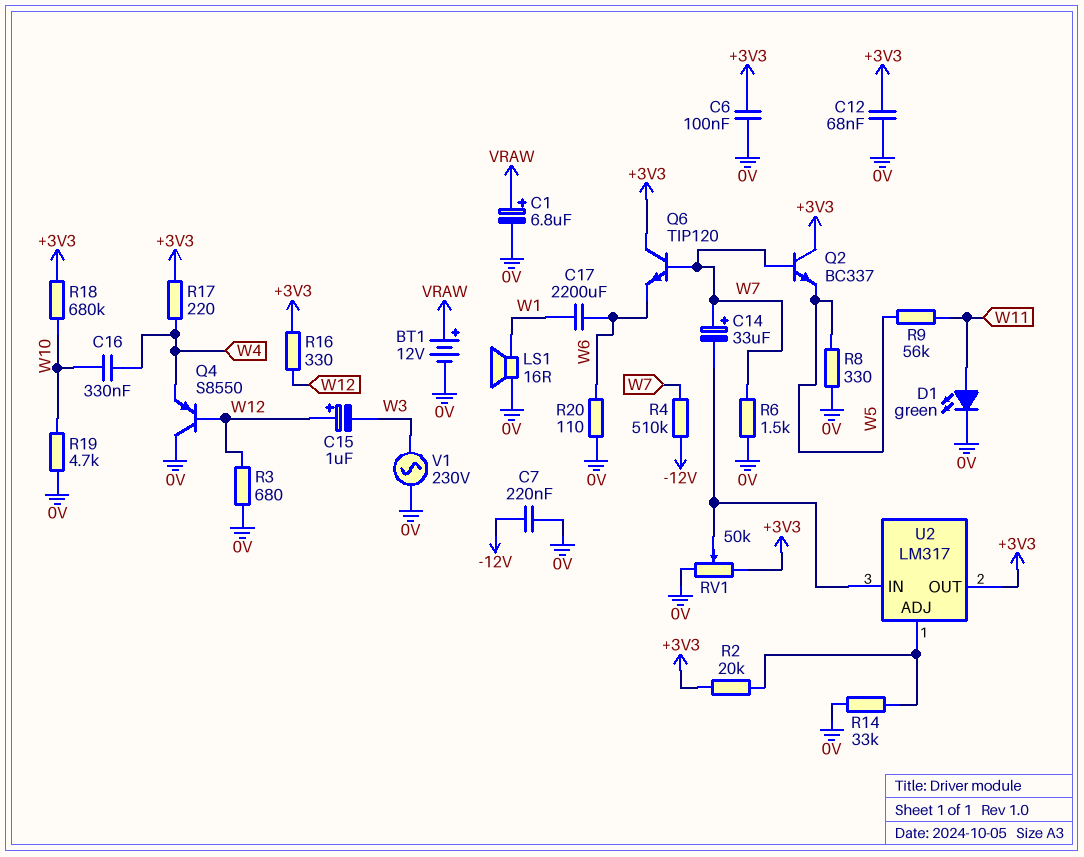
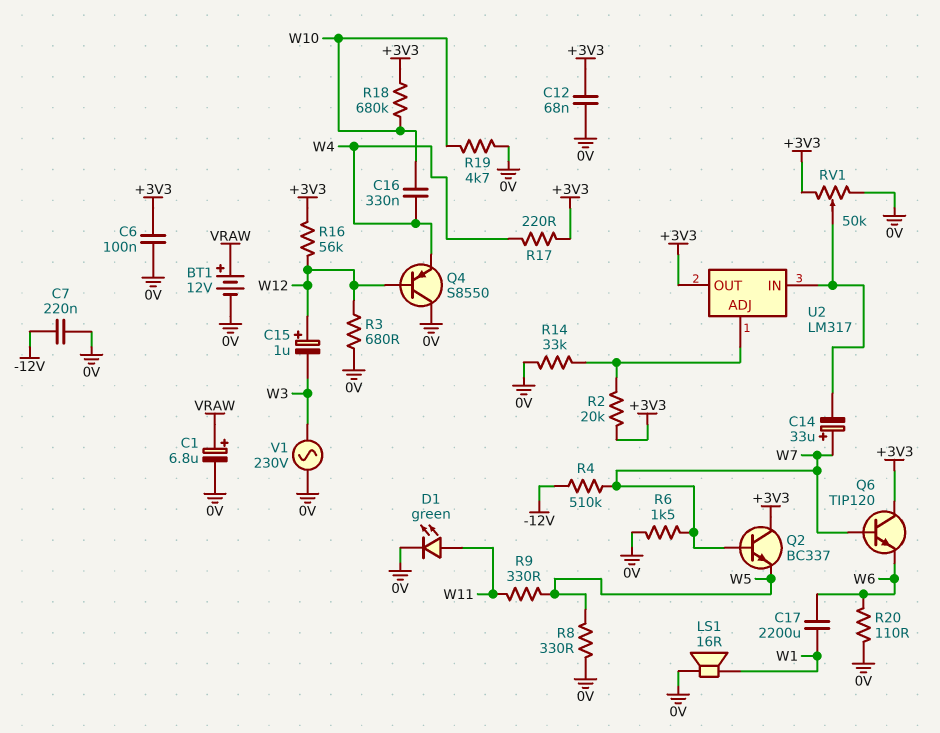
R9: 56k (W5, W11) -> 330 (W5, W11)
R16: 330 (+3V3, W12) -> 56k (+3V3, W12)

